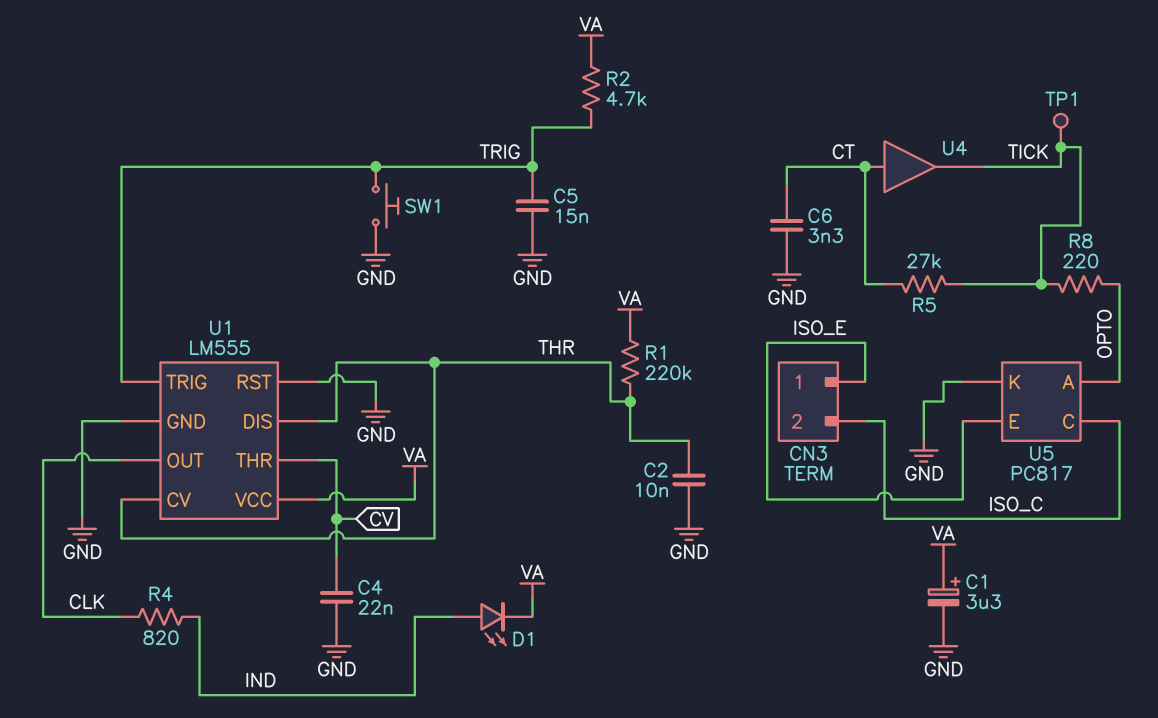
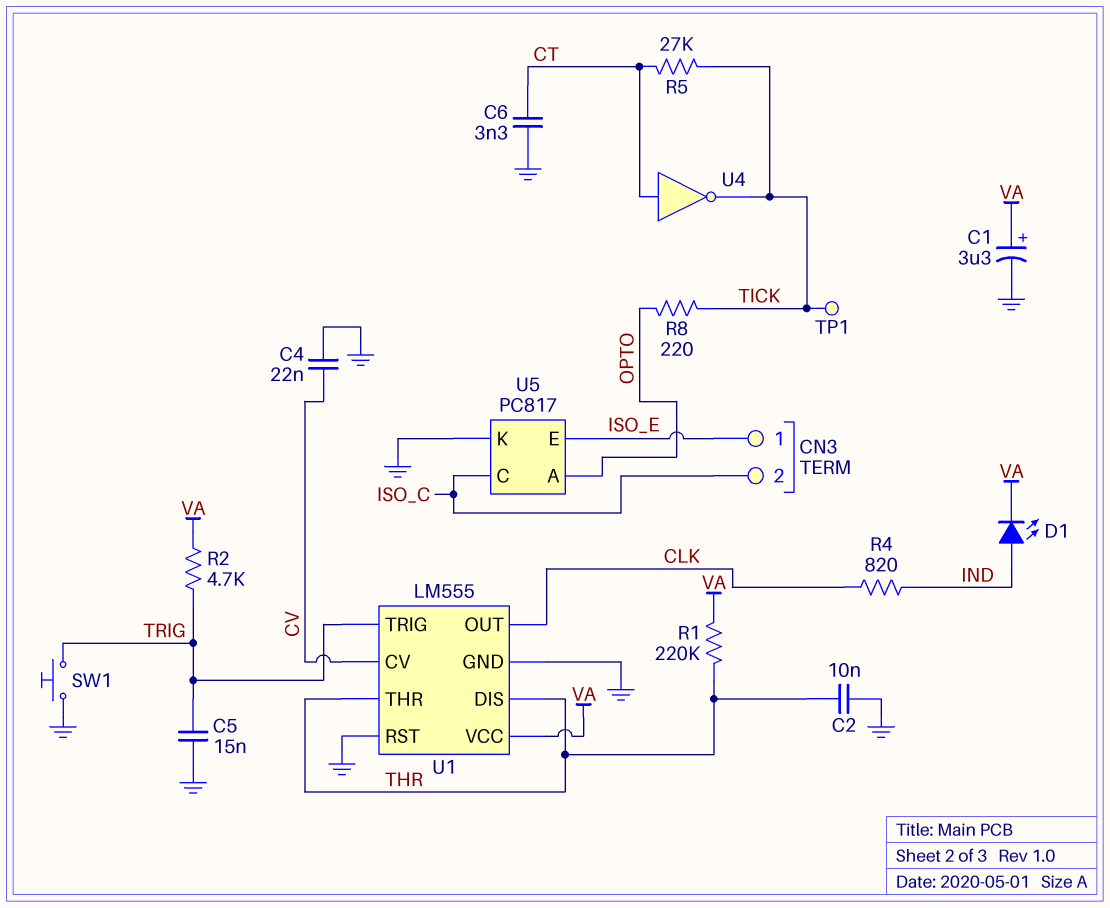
U1 pin CV: THR -> CV
U1 pin THR: CV -> THR
U4: buffer (in CT, out TICK) -> NOT (in CT, out TICK)

